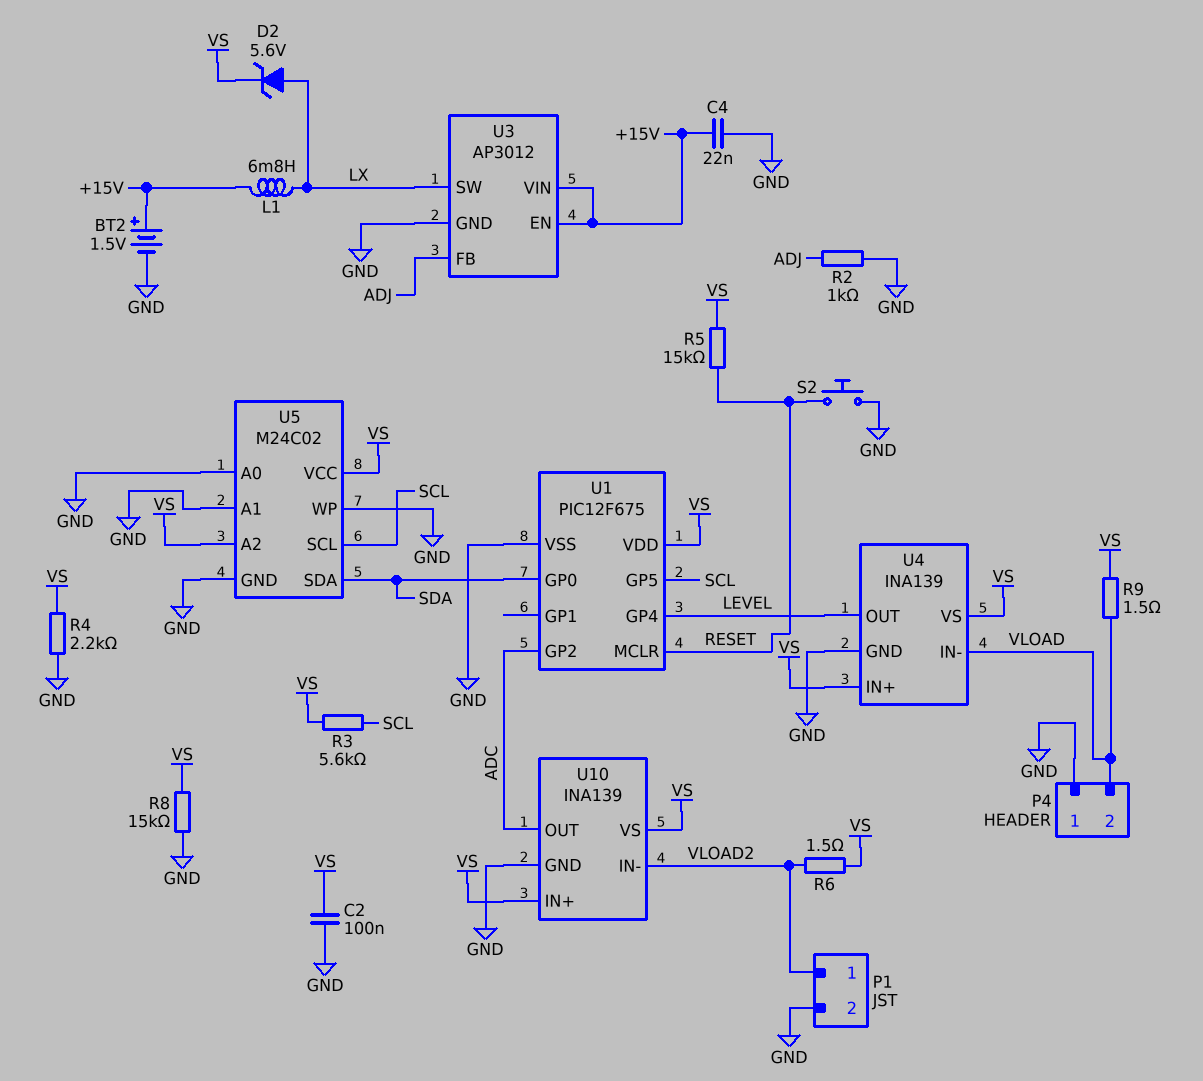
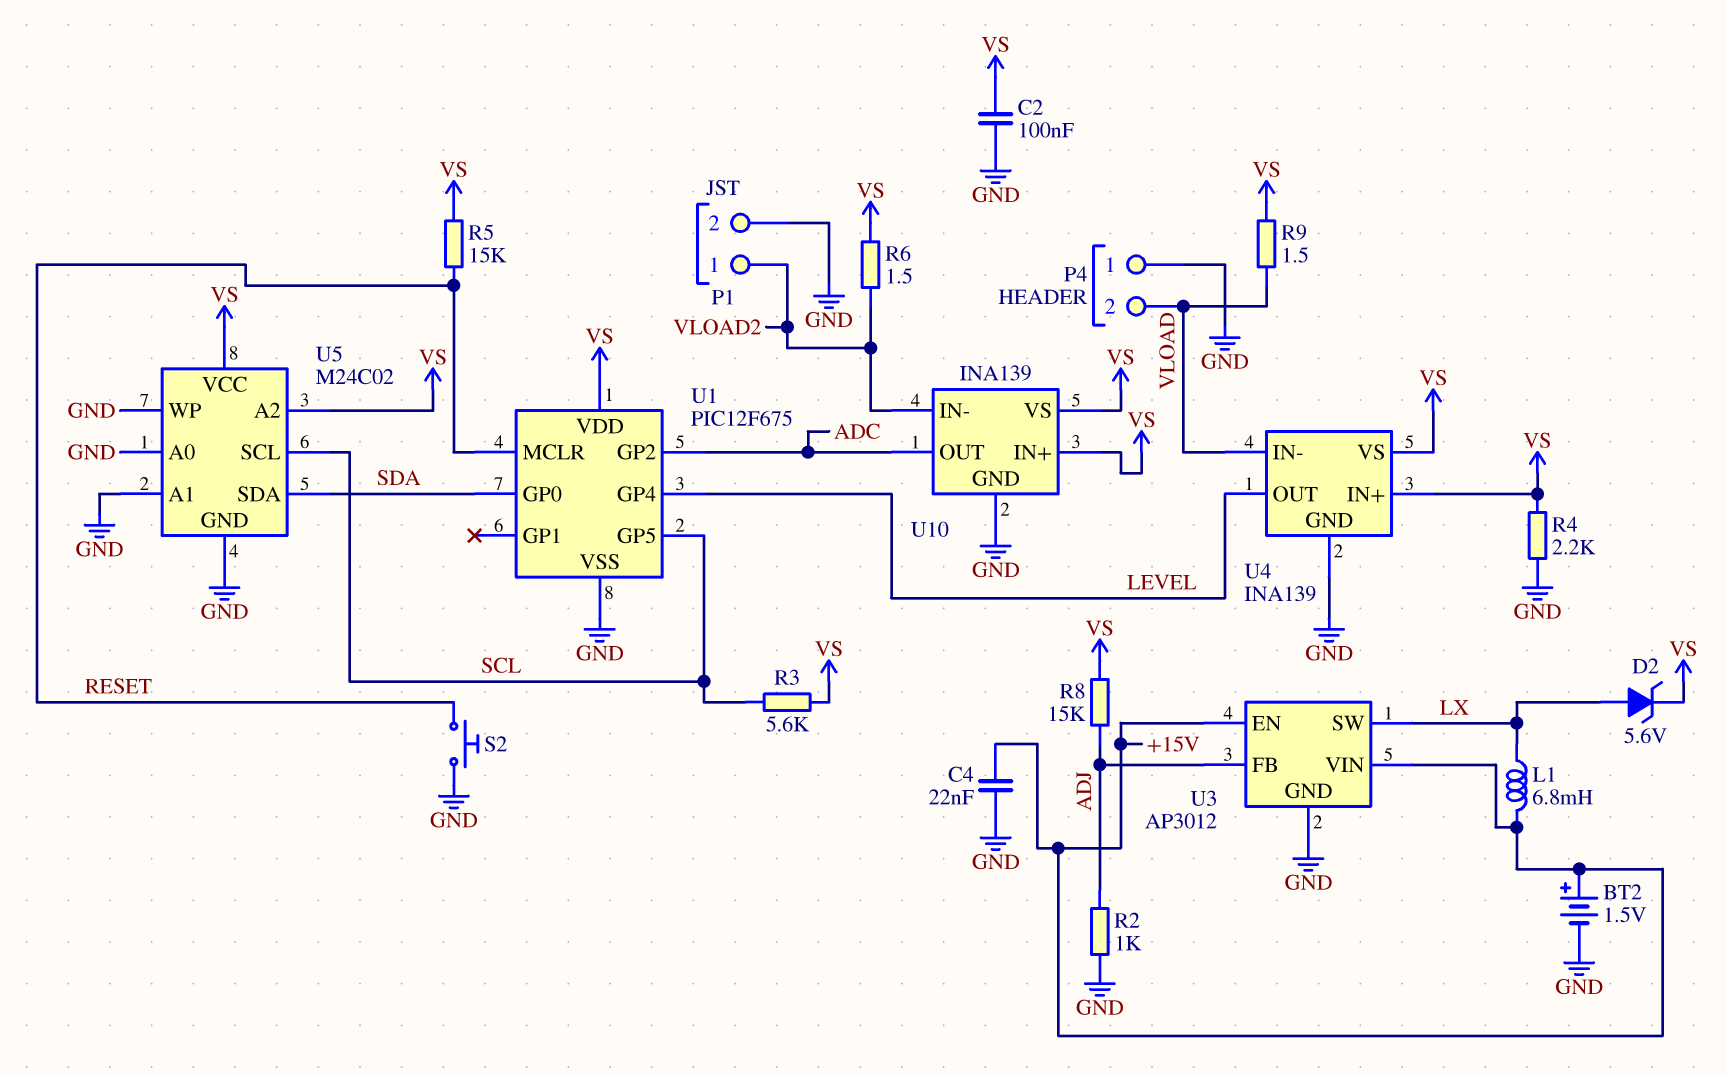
R8: 15k (GND, VS) -> 15k (ADJ, VS)

